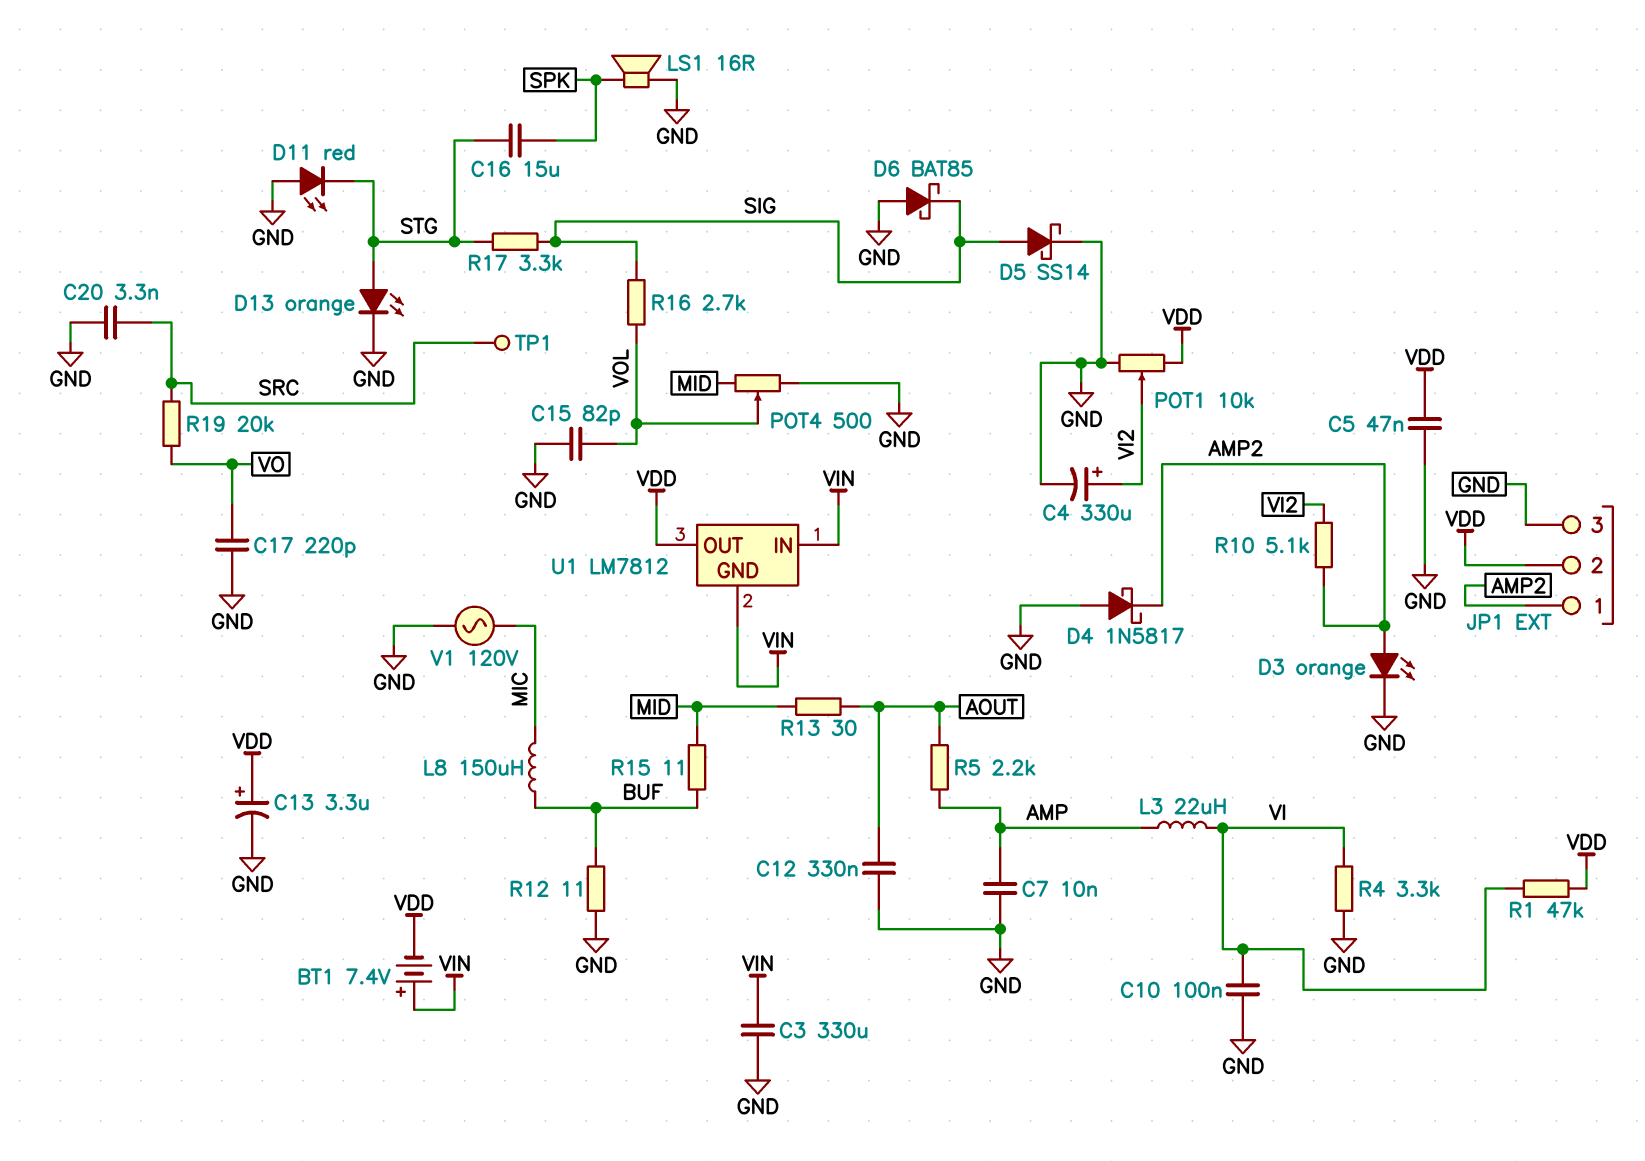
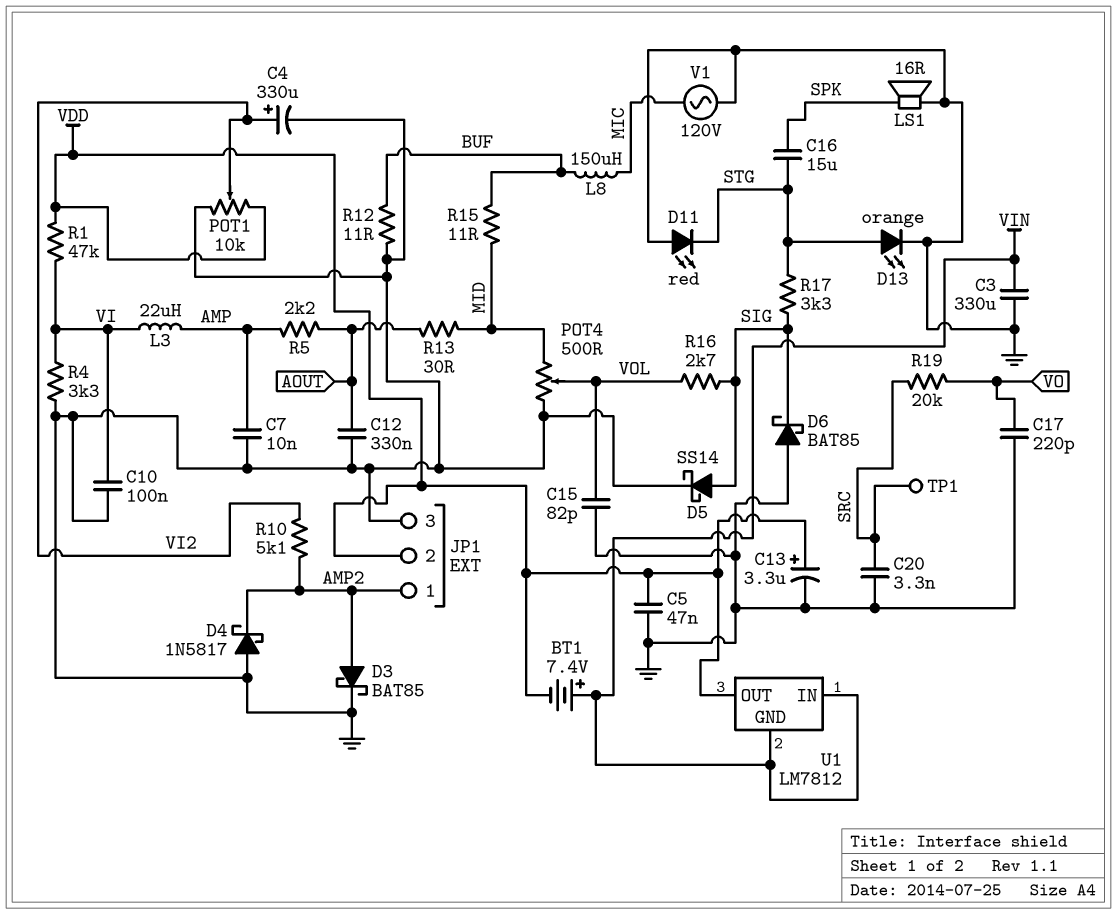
D3: LED orange (A AMP2, K GND) -> schottky BAT85 (A AMP2, K GND)

